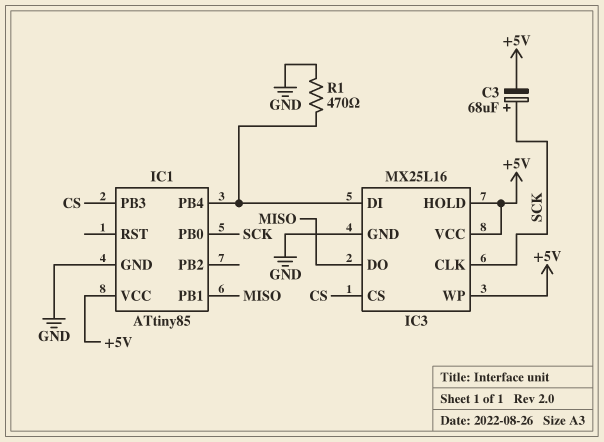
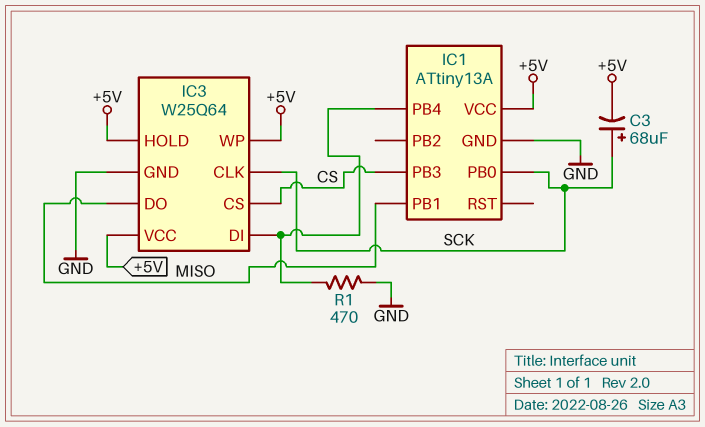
IC1: ATtiny85 -> ATtiny13A
IC3: MX25L16 -> W25Q64

